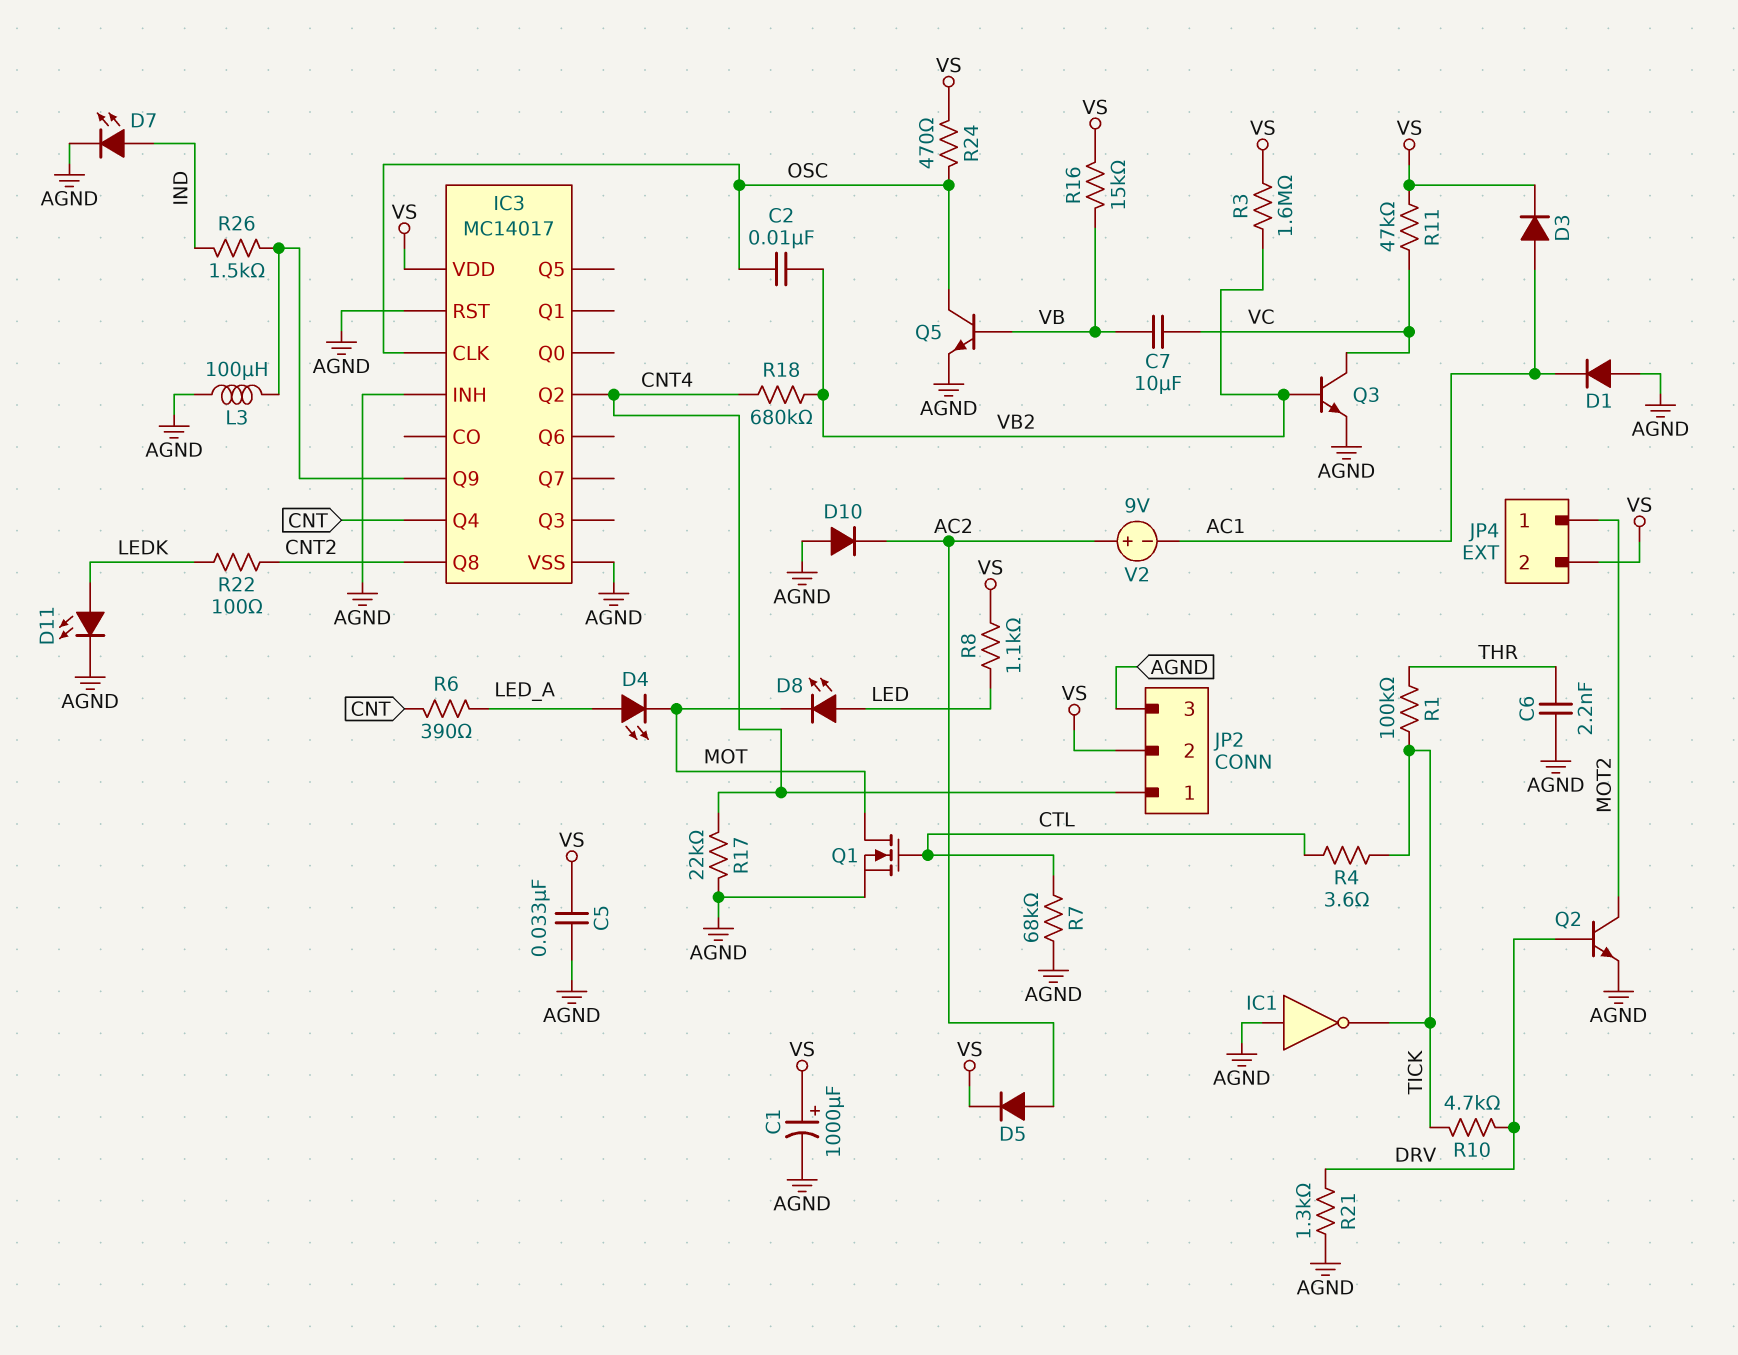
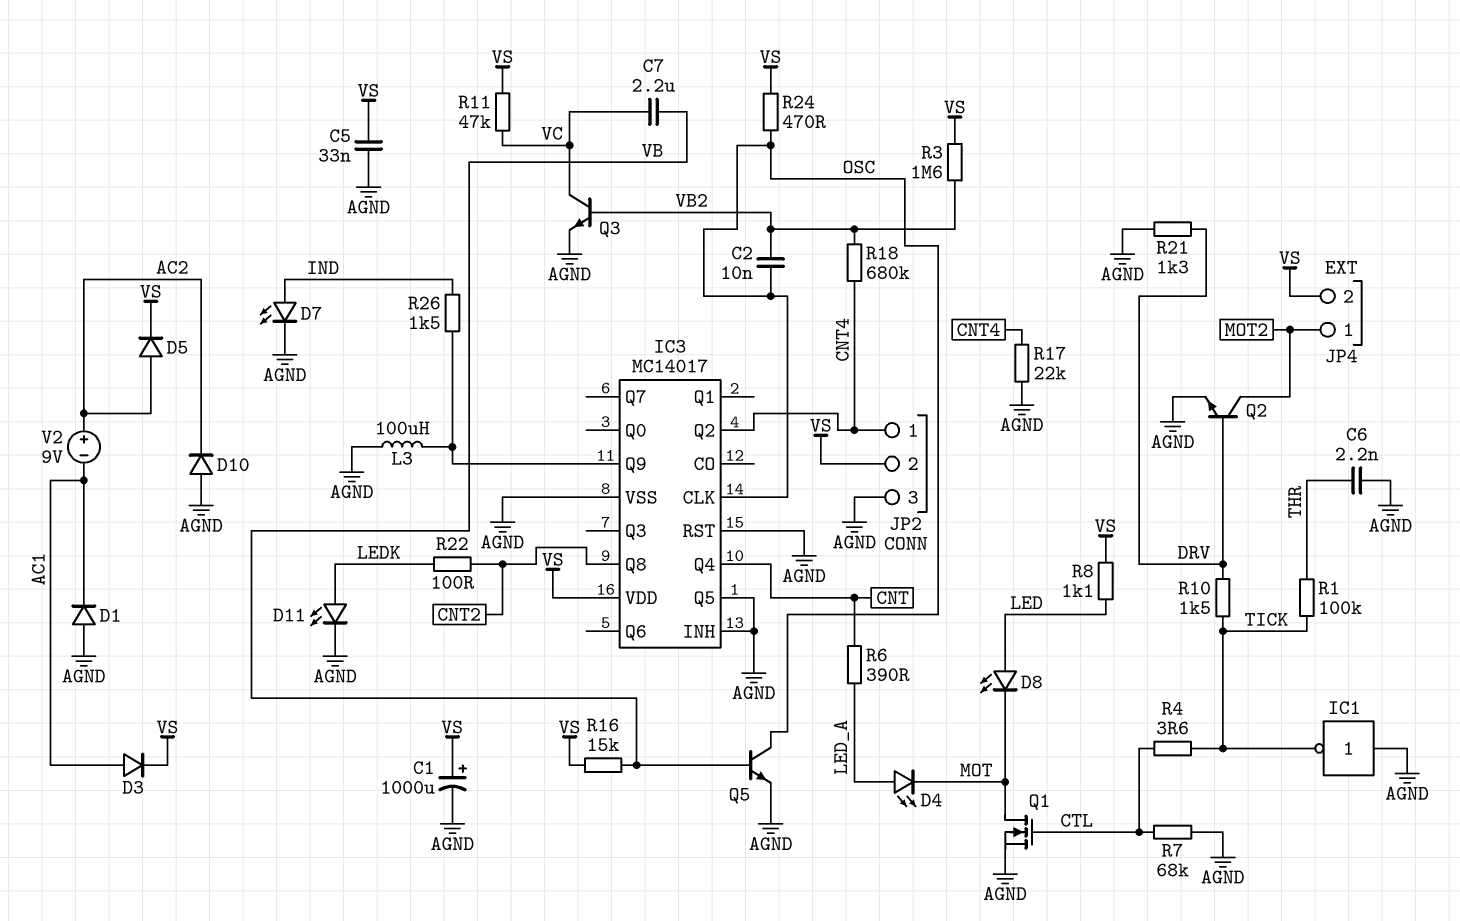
C7: 10uF (VB, VC) -> 2.2uF (VB, VC)
IC3 pin Q5: none -> AGND
R10: 4.7k (DRV, TICK) -> 1.5k (DRV, TICK)

